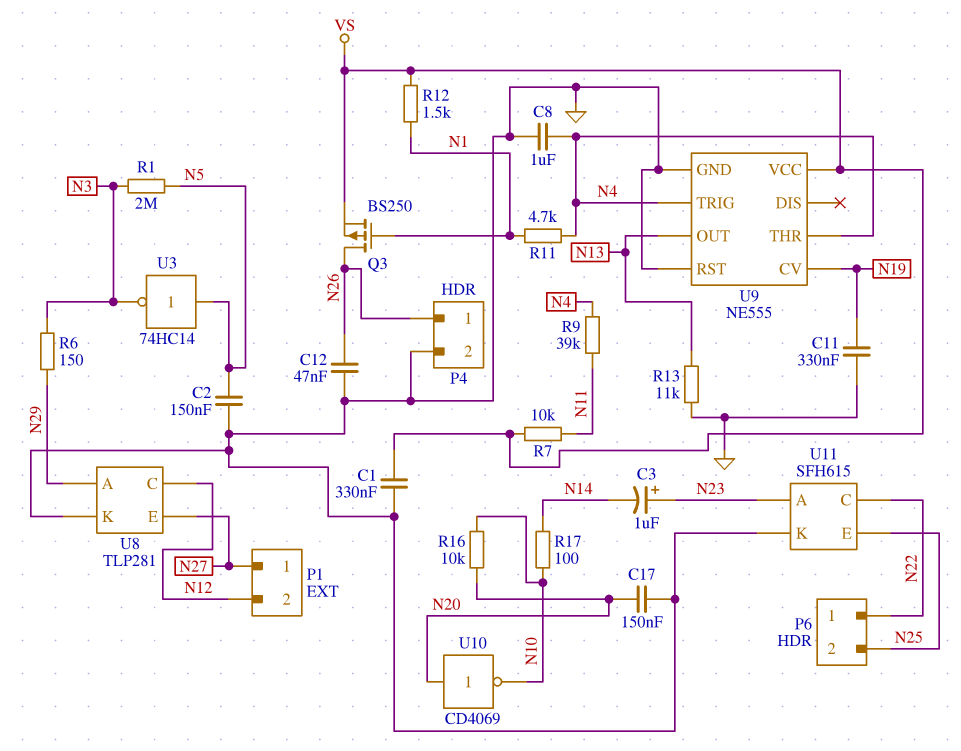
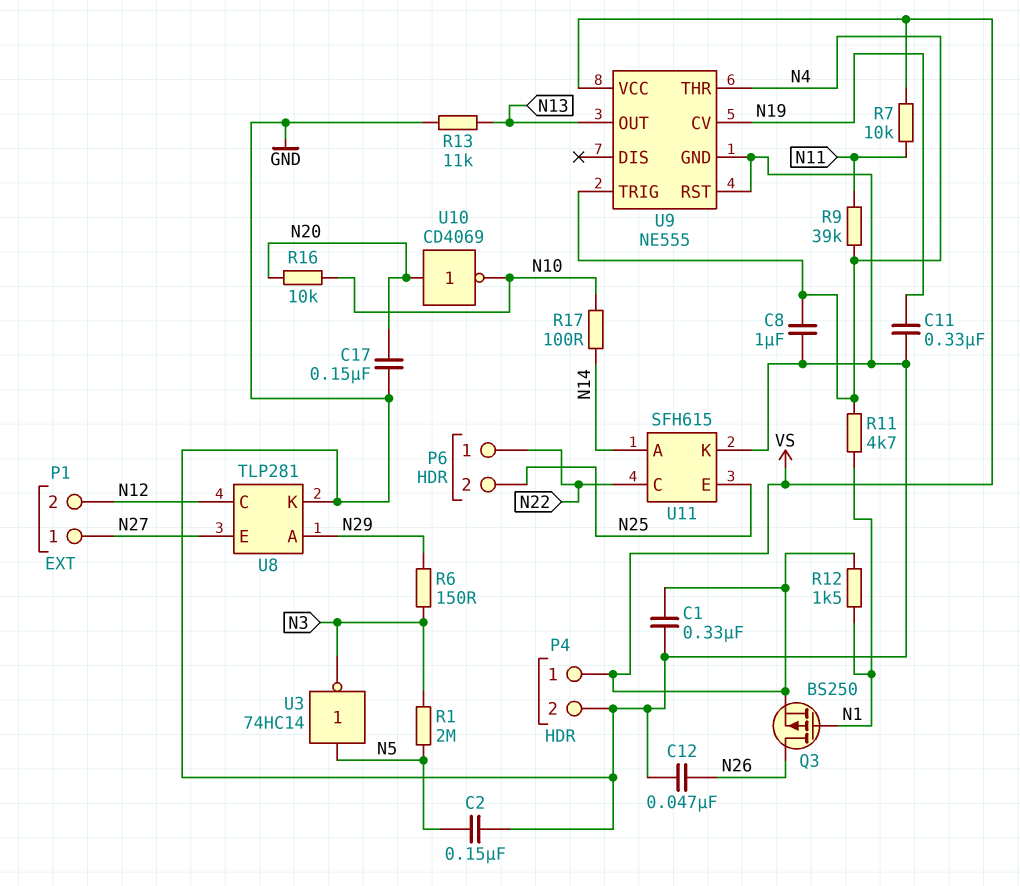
C3: 1uF (plus N23, minus N14) -> none
P4 pin 1: N26 -> VS
U11 pin A: N23 -> N14

